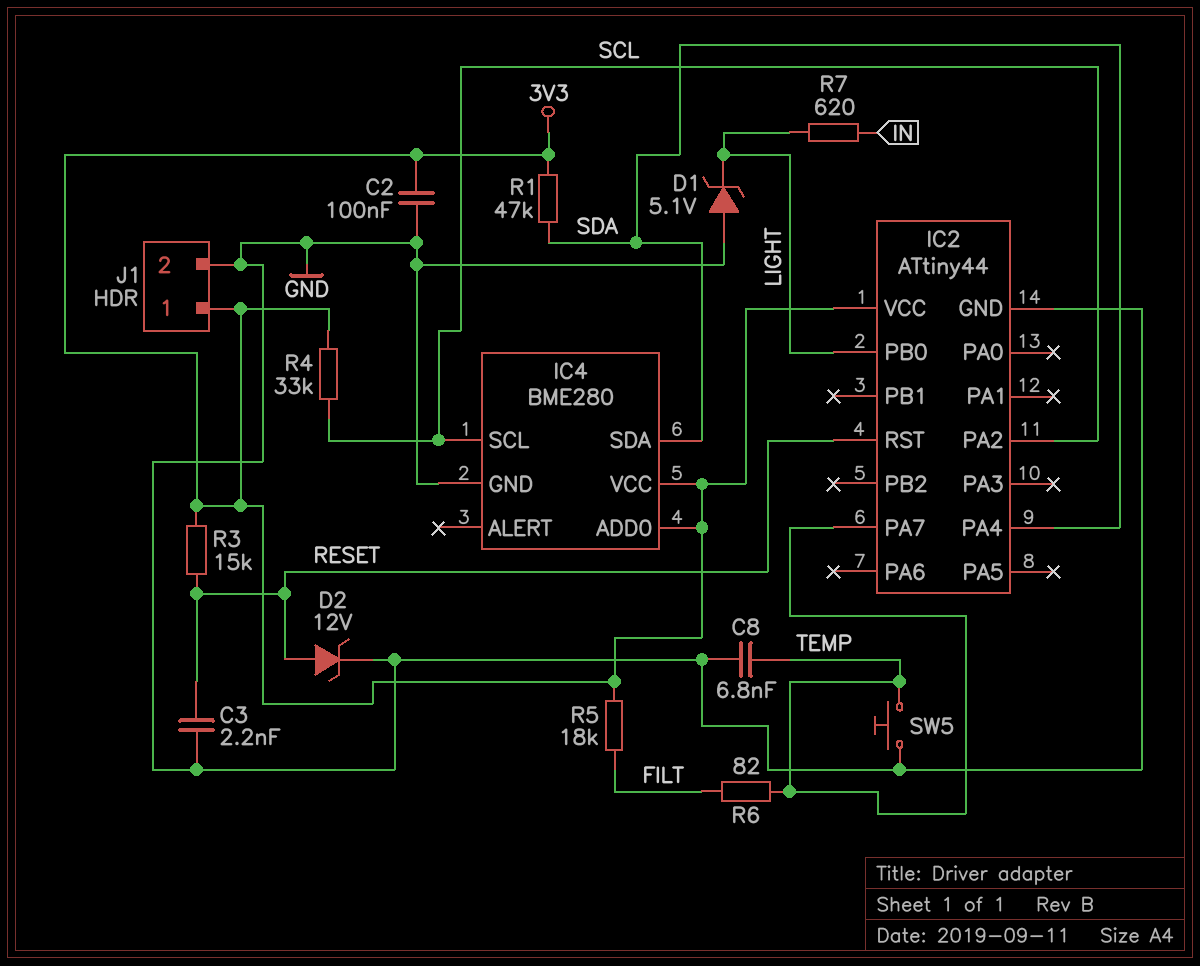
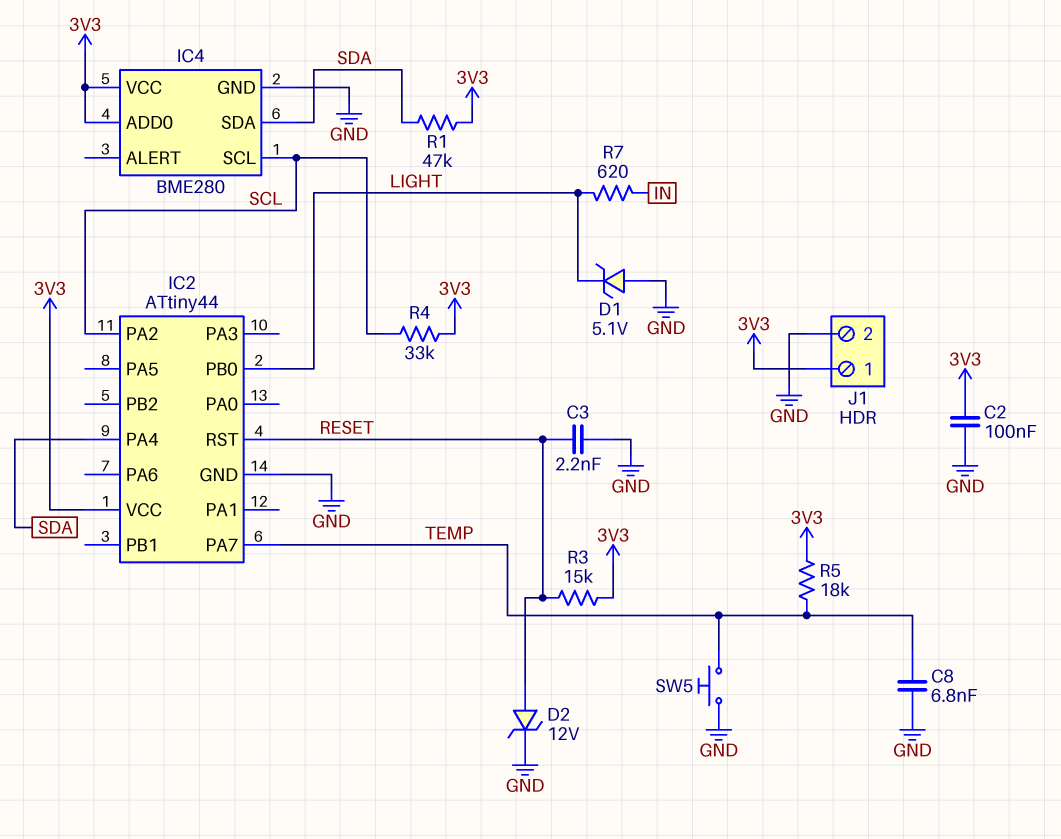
R5: 18k (3V3, FILT) -> 18k (3V3, TEMP)
R6: 82 (FILT, TEMP) -> none

